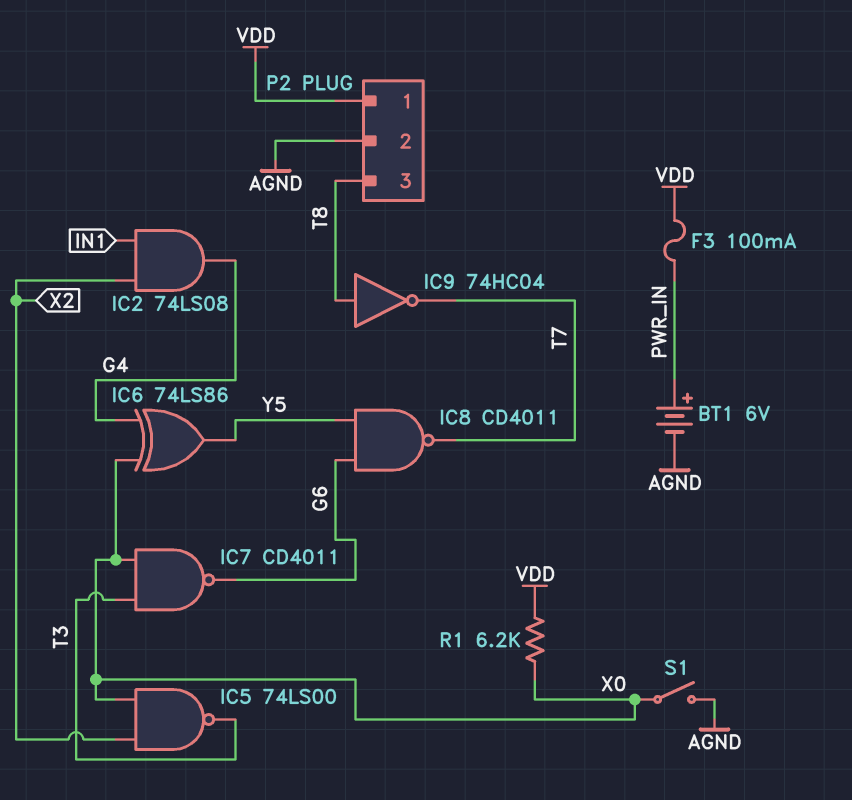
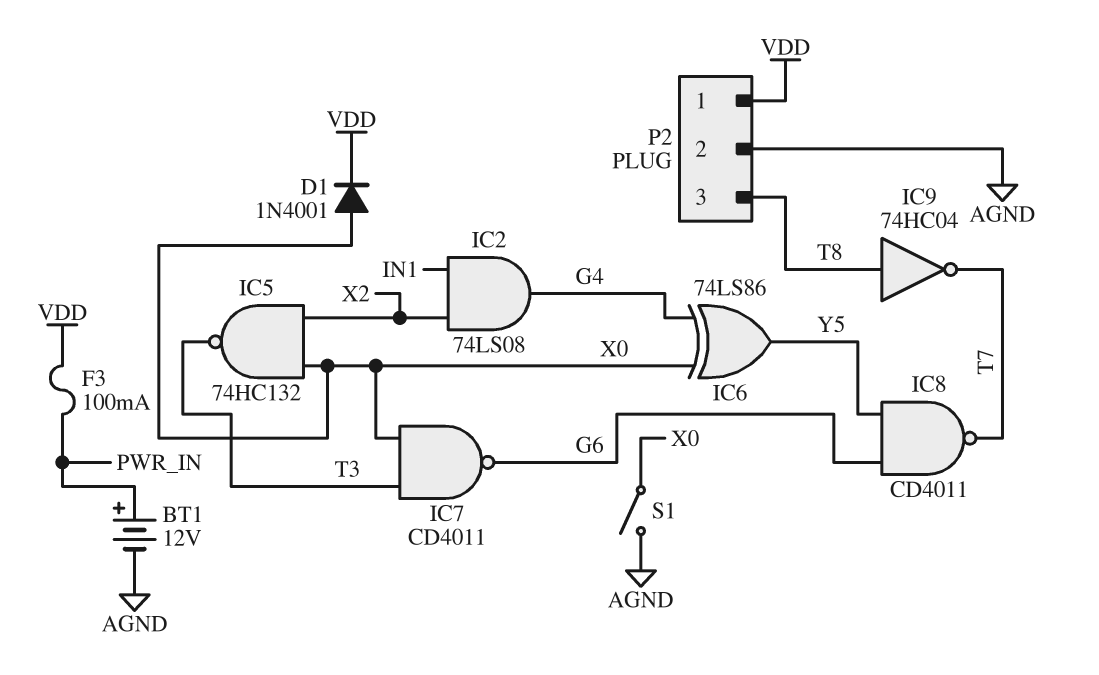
BT1: 6V (plus PWR_IN, minus AGND) -> 12V (plus PWR_IN, minus AGND)
D1: none -> diode 1N4001 (A X0, K VDD)
IC5: NAND 74LS00 (in X0, in X2, out T3) -> NAND 74HC132 (in X0, in X2, out T3)
R1: 6.2k (VDD, X0) -> none

